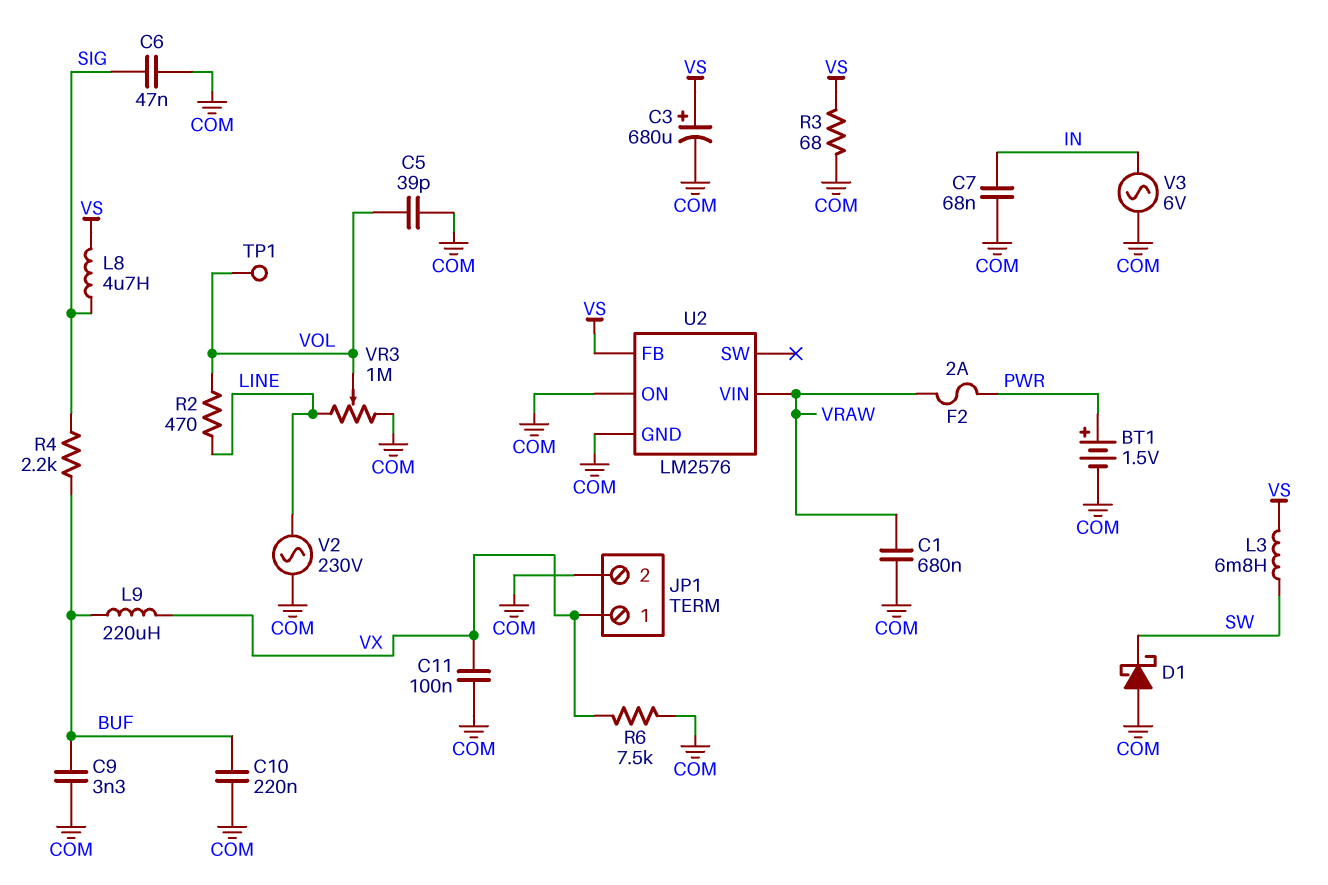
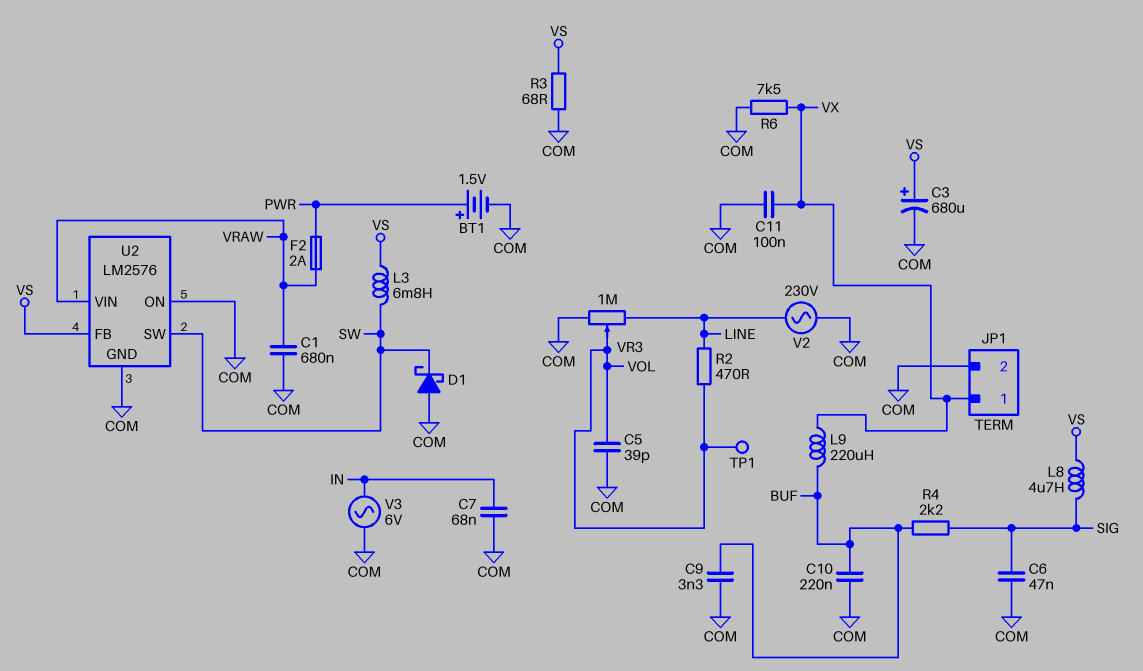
U2 pin SW: none -> SW

